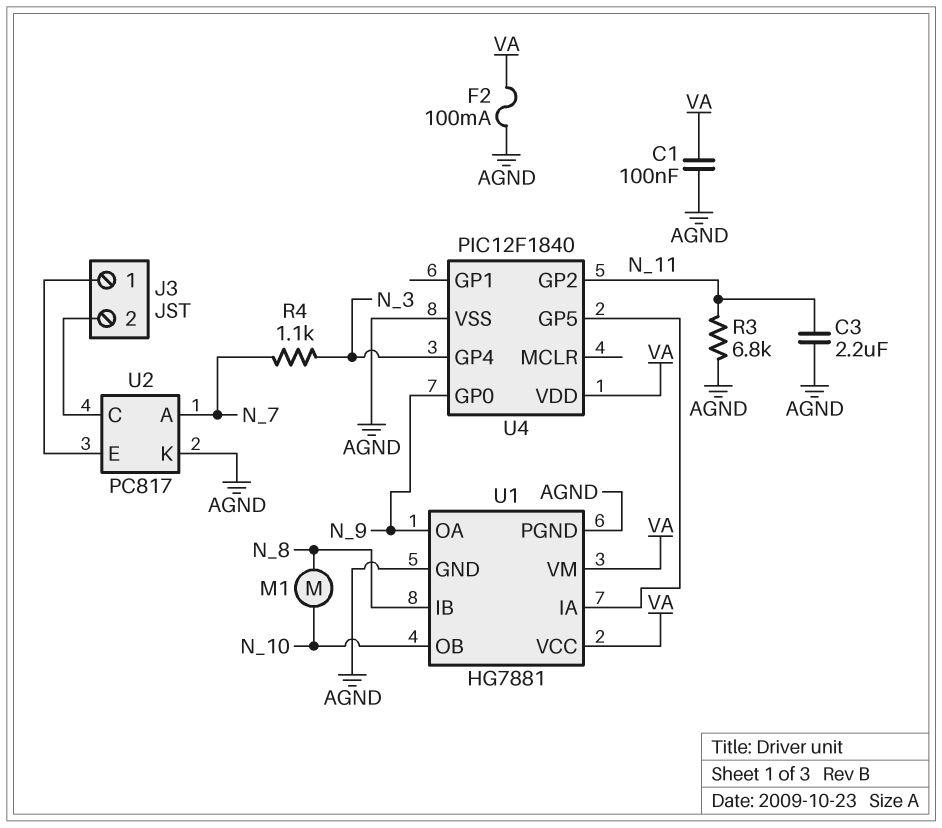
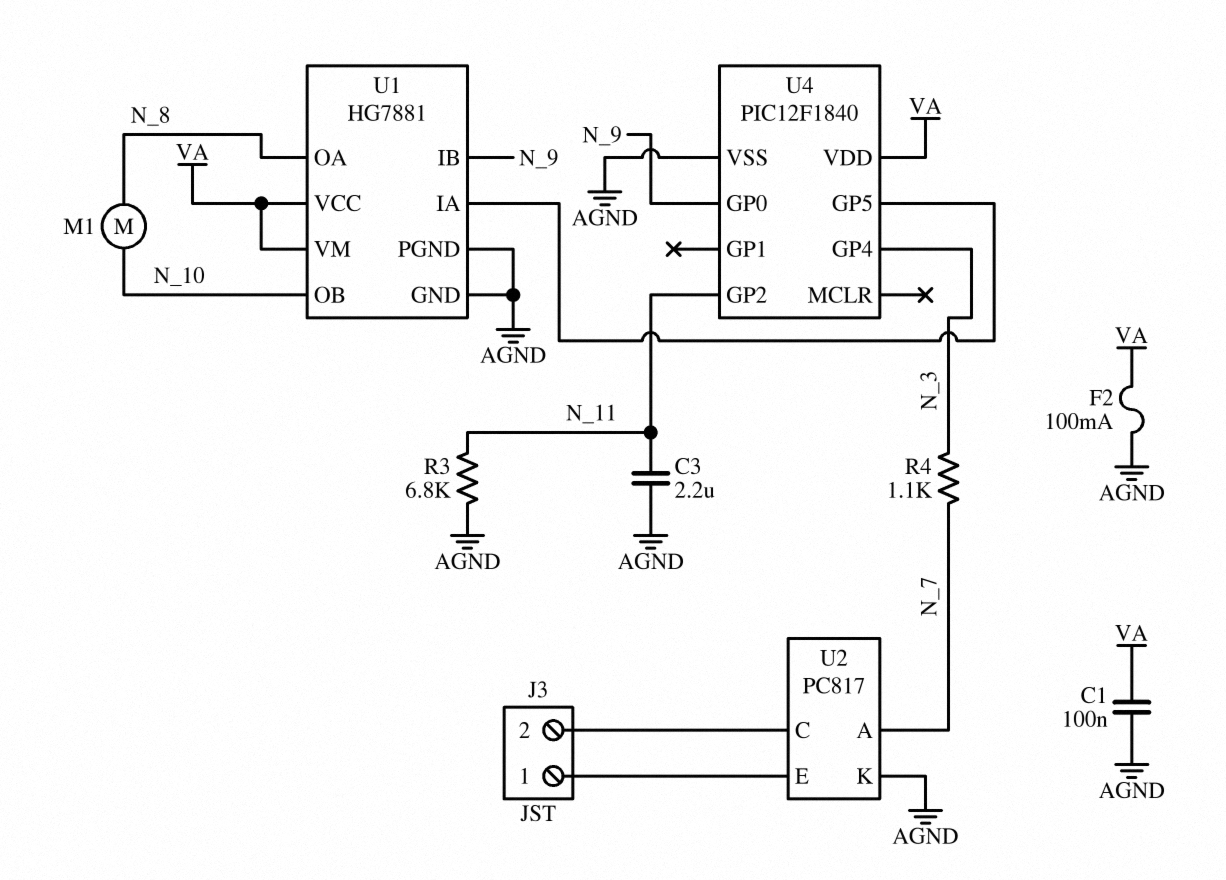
U1 pin IB: N_8 -> N_9
U1 pin OA: N_9 -> N_8

